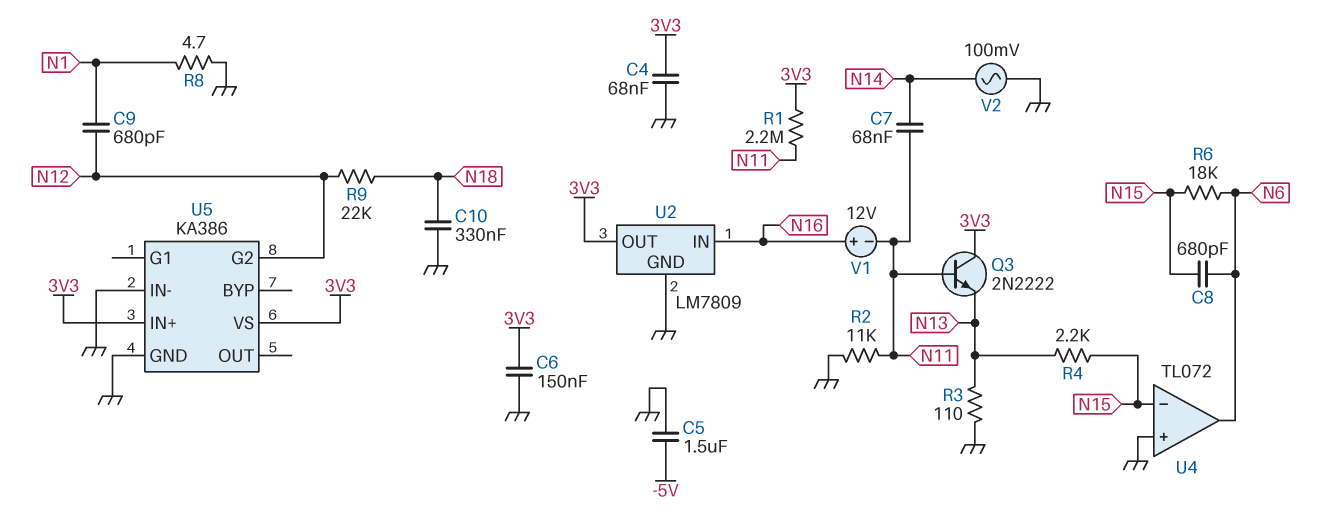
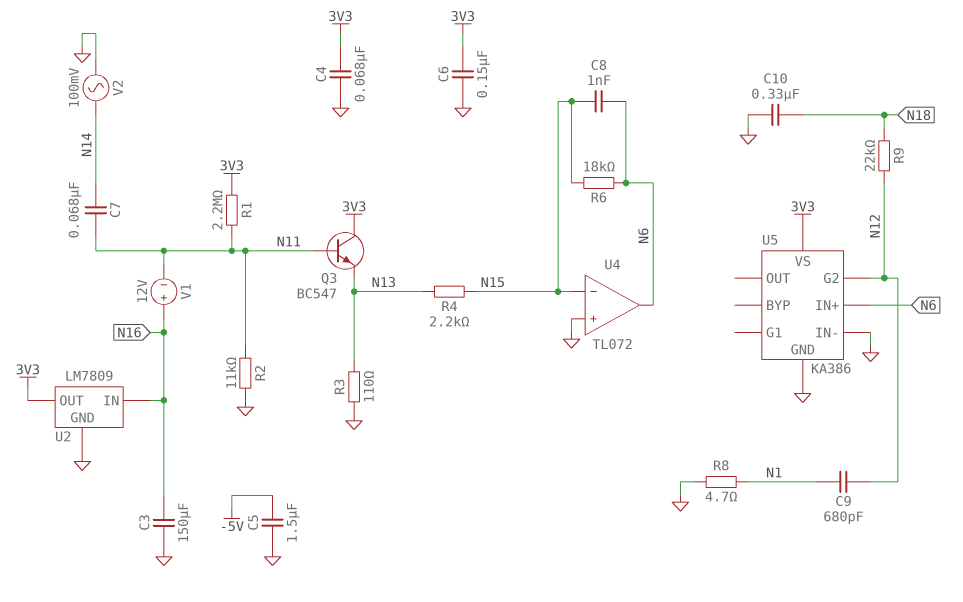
C3: none -> 150uF (GND, N16)
C8: 680pF (N6, N15) -> 1nF (N6, N15)
Q3: NPN 2N2222 (B N11, C 3V3, E N13) -> NPN BC547 (B N11, C 3V3, E N13)
U5 pin IN+: 3V3 -> N6

